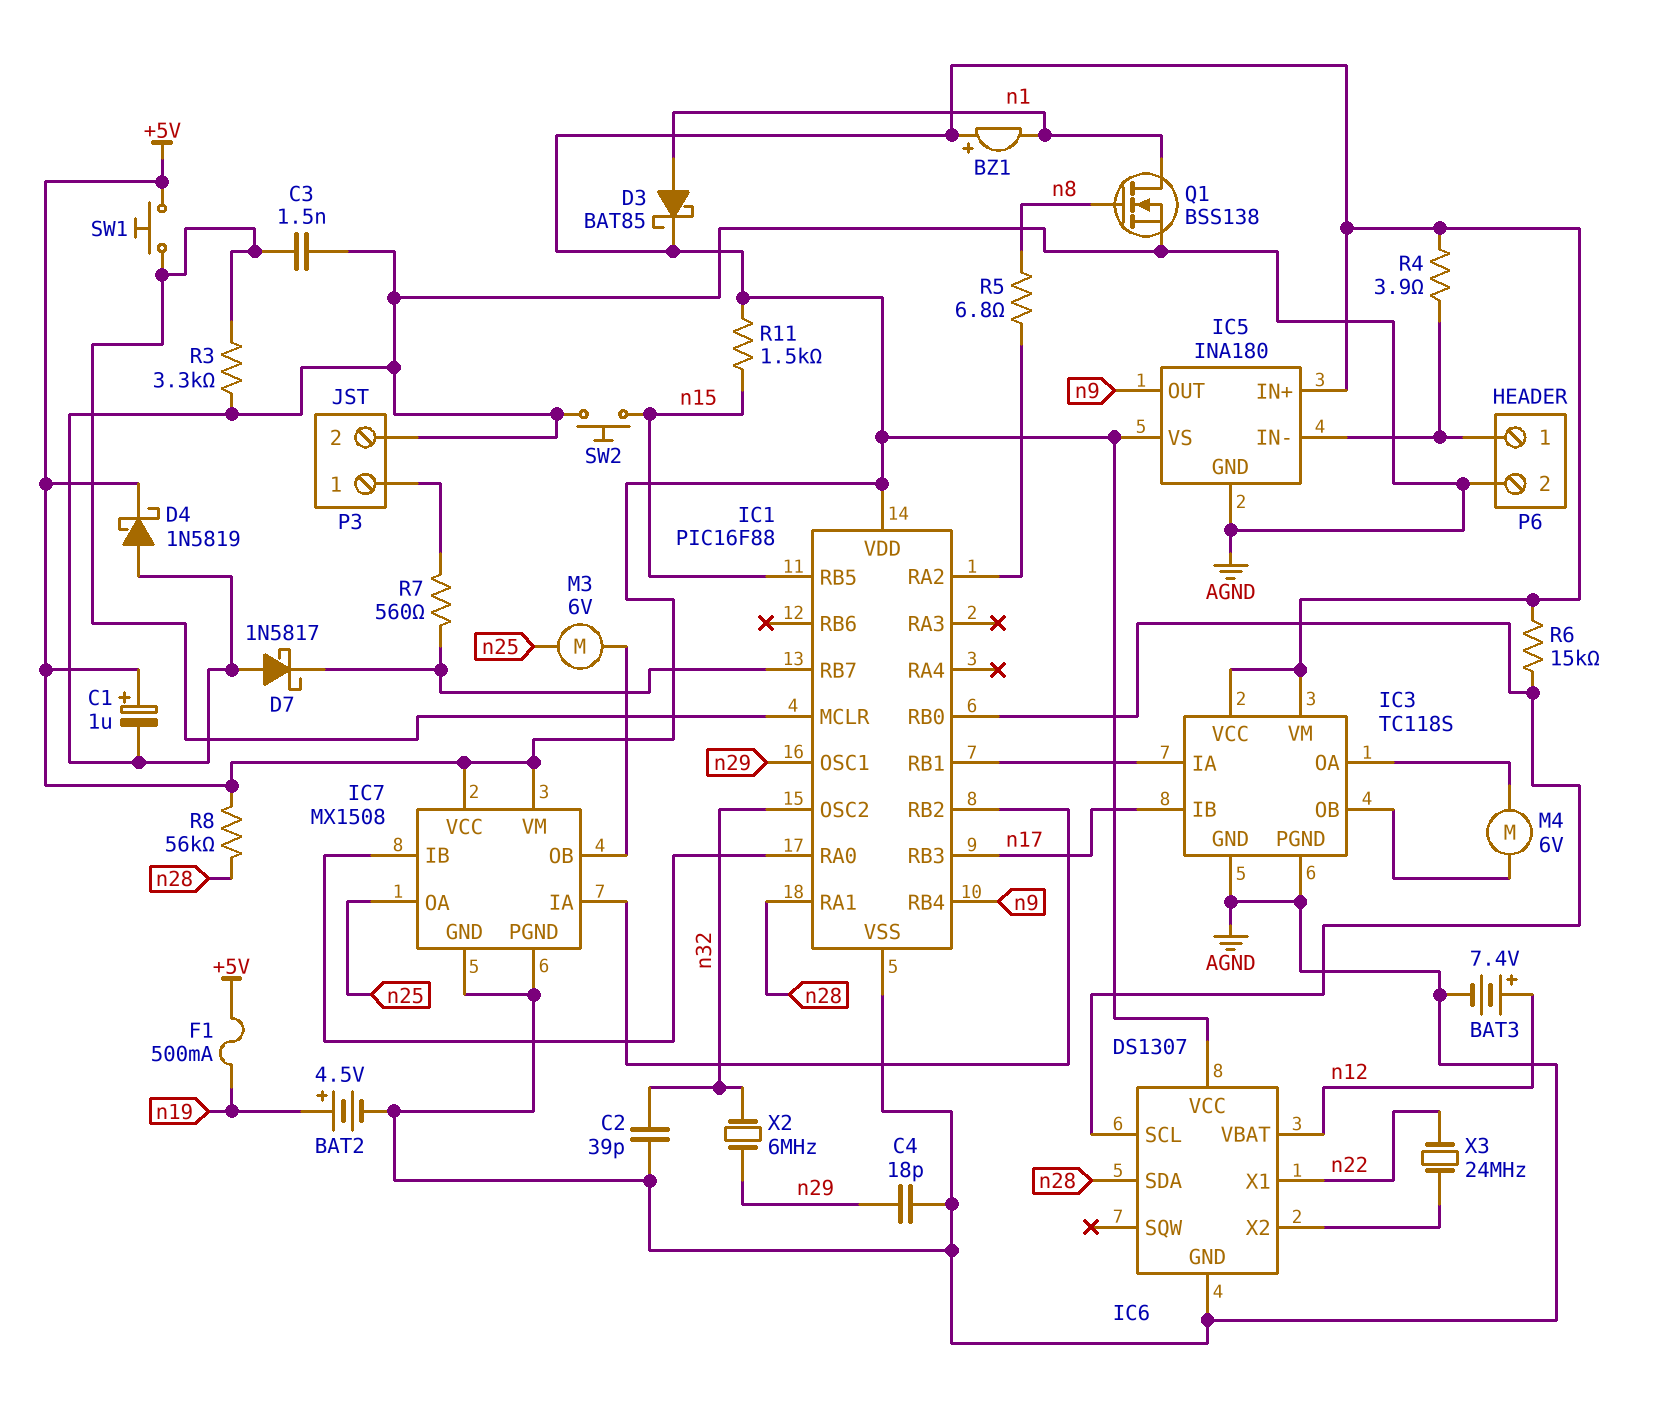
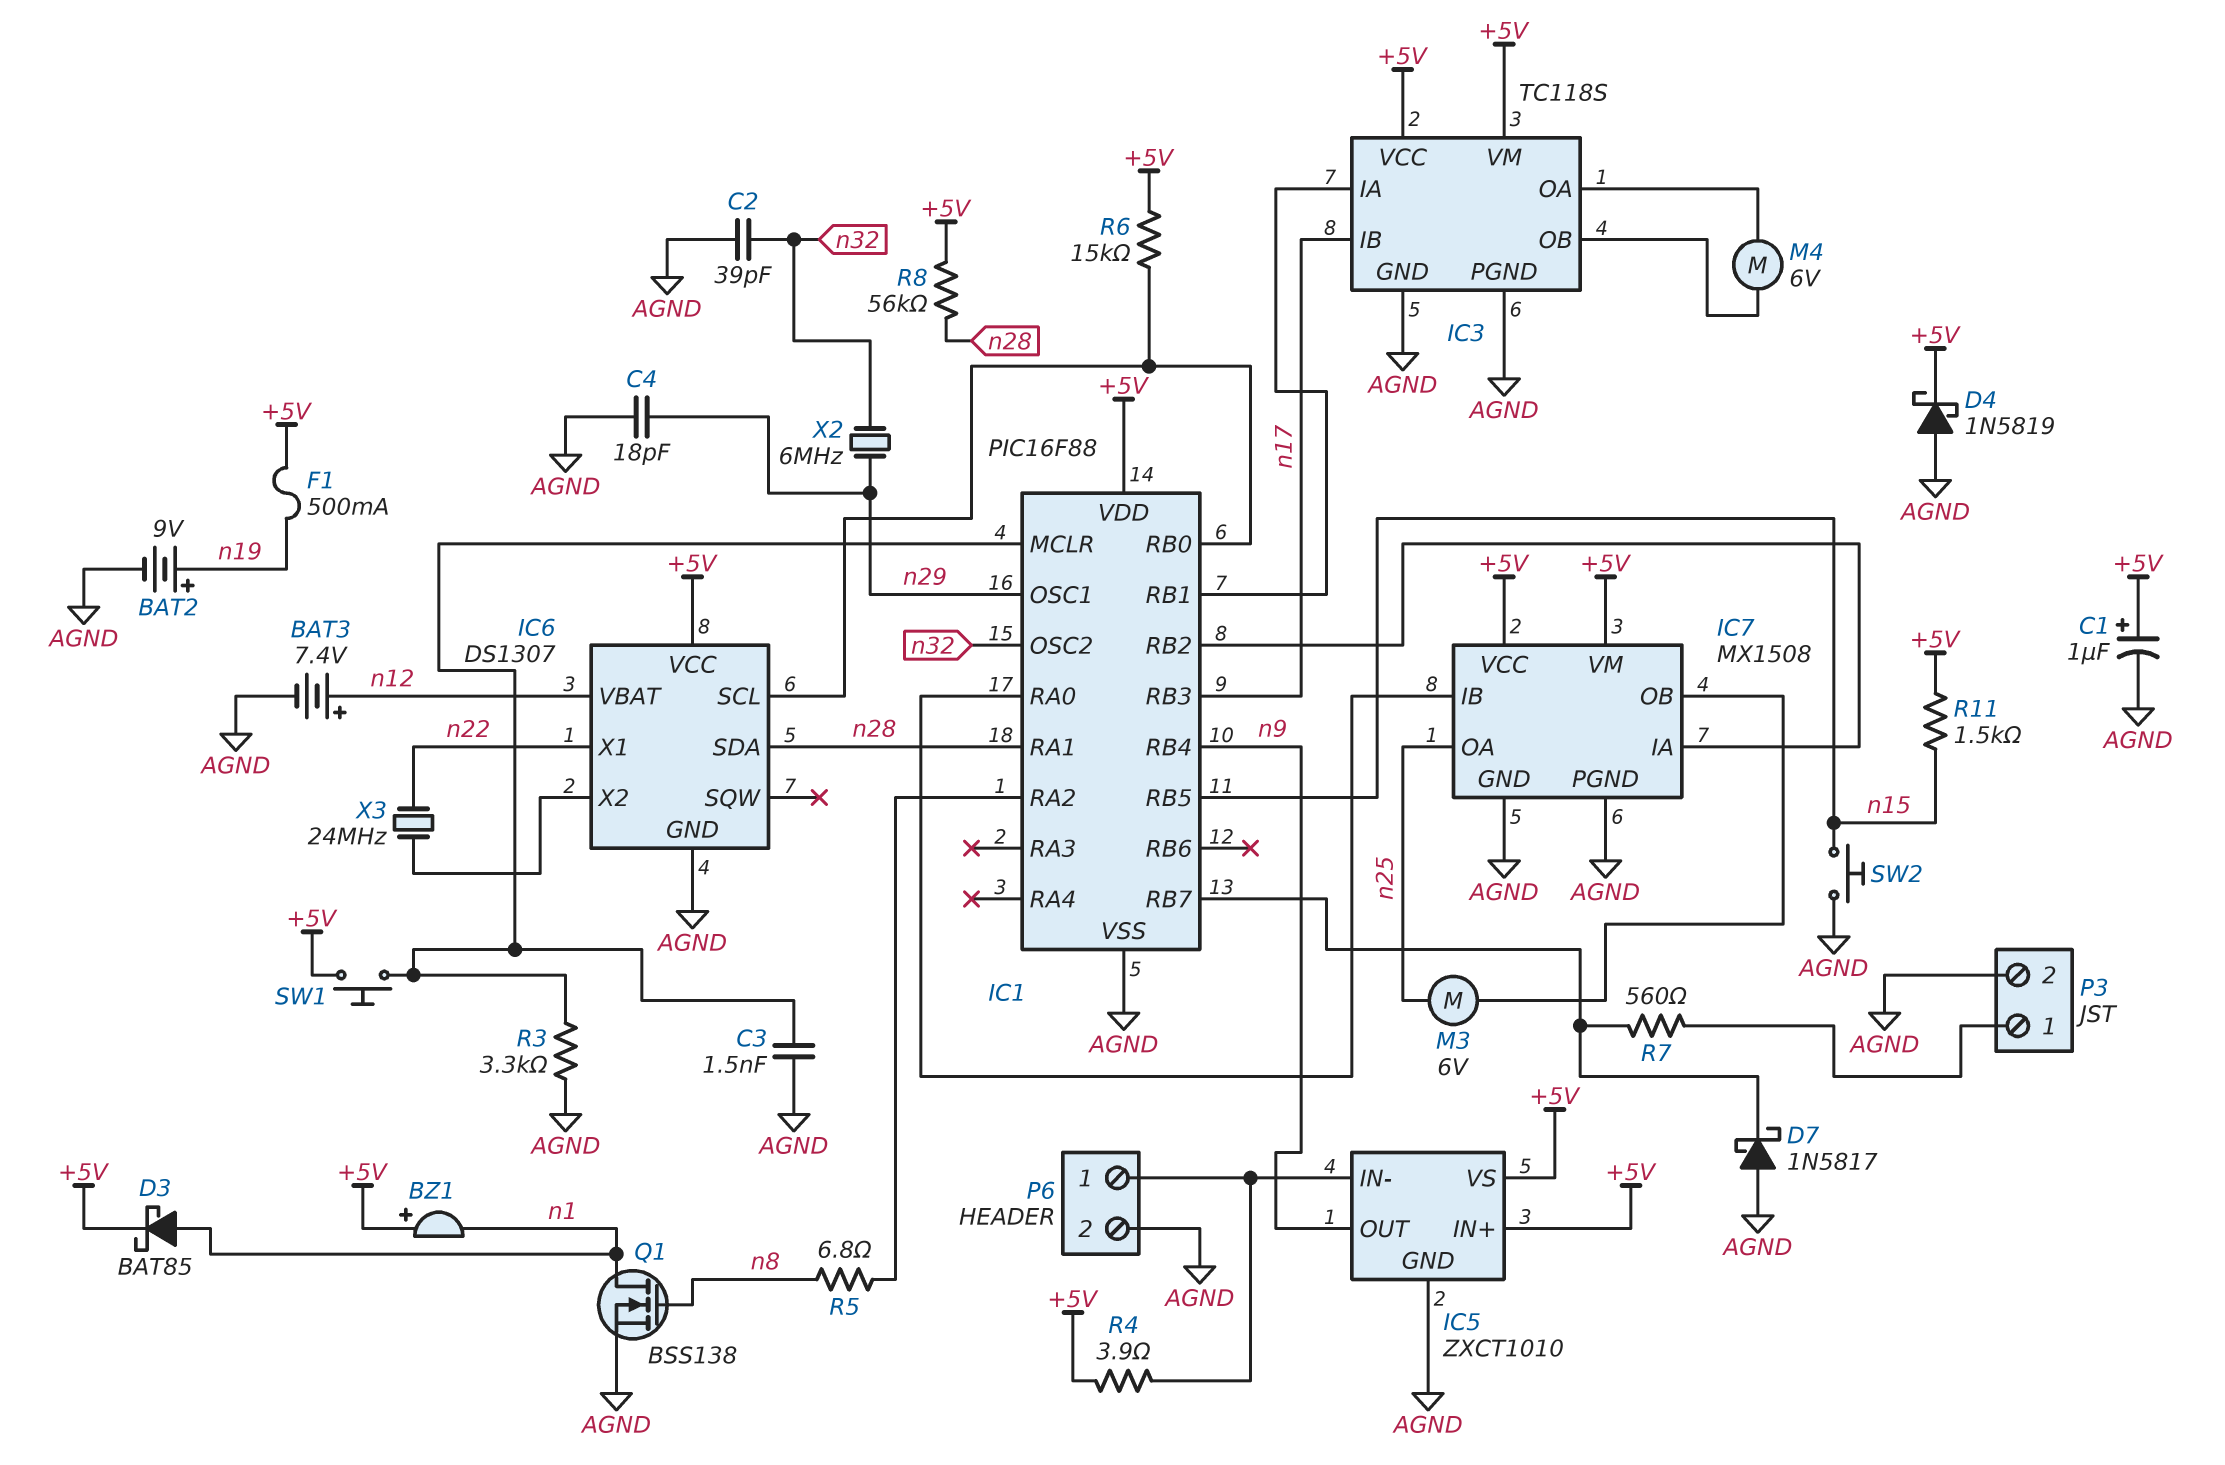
BAT2: 4.5V (plus n19, minus AGND) -> 9V (plus n19, minus AGND)
IC5: INA180 -> ZXCT1010

